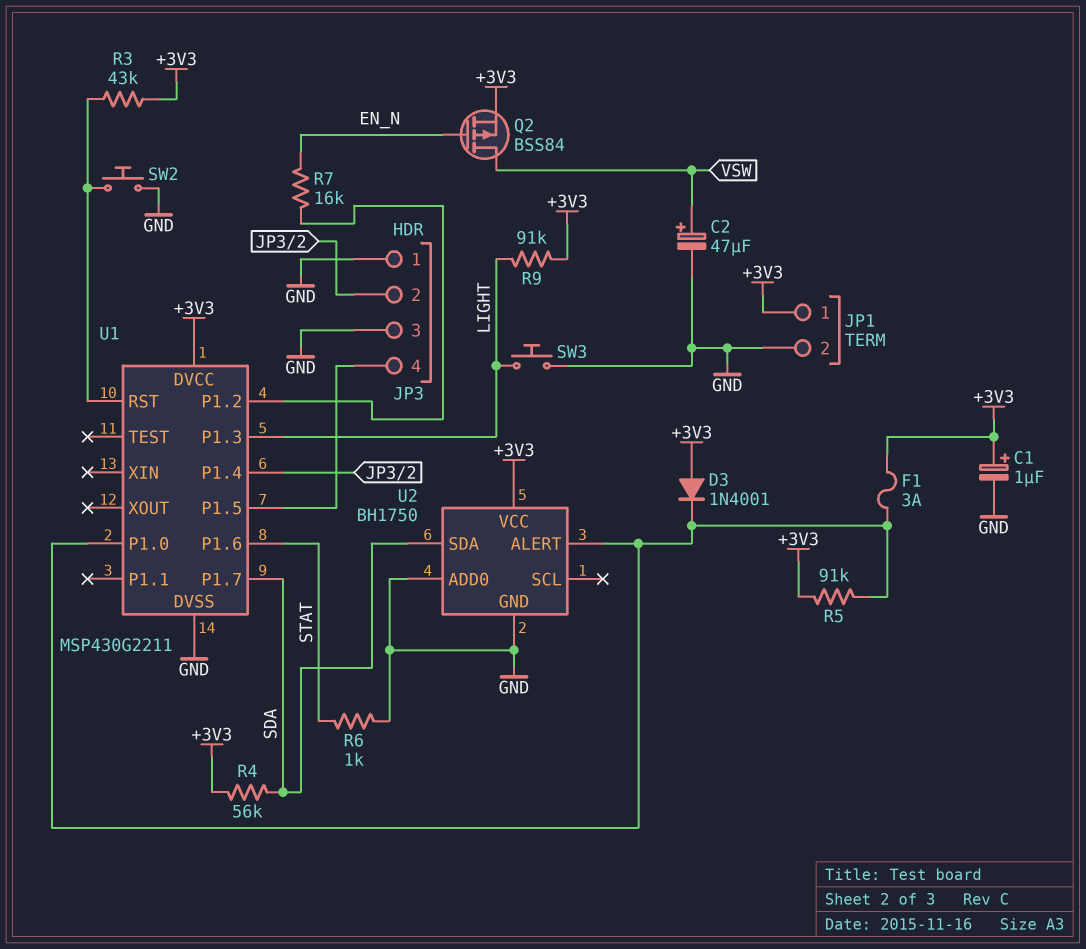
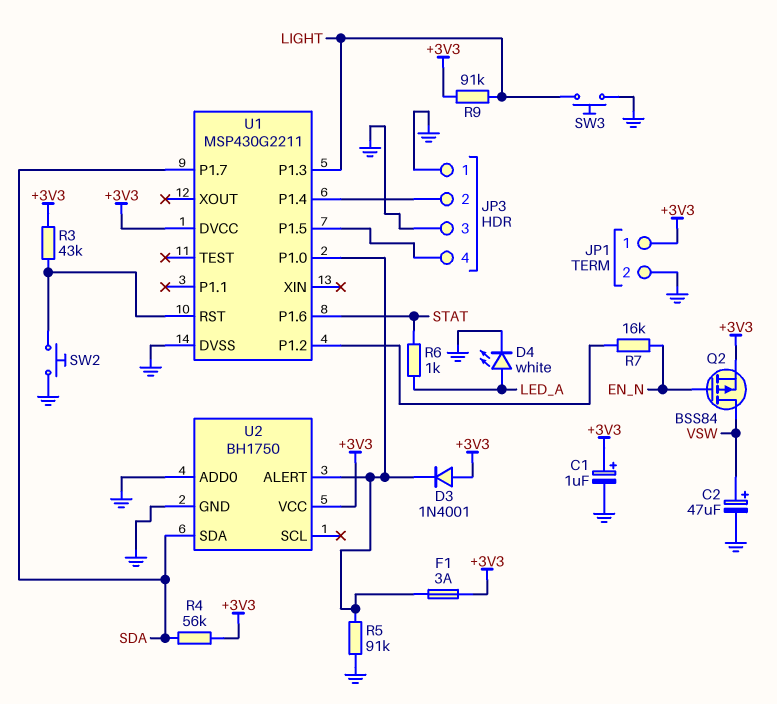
D4: none -> LED white (A LED_A, K GND)
R5: 91k (+3V3, U1/P1.0) -> 91k (GND, U1/P1.0)
R6: 1k (GND, STAT) -> 1k (LED_A, STAT)

